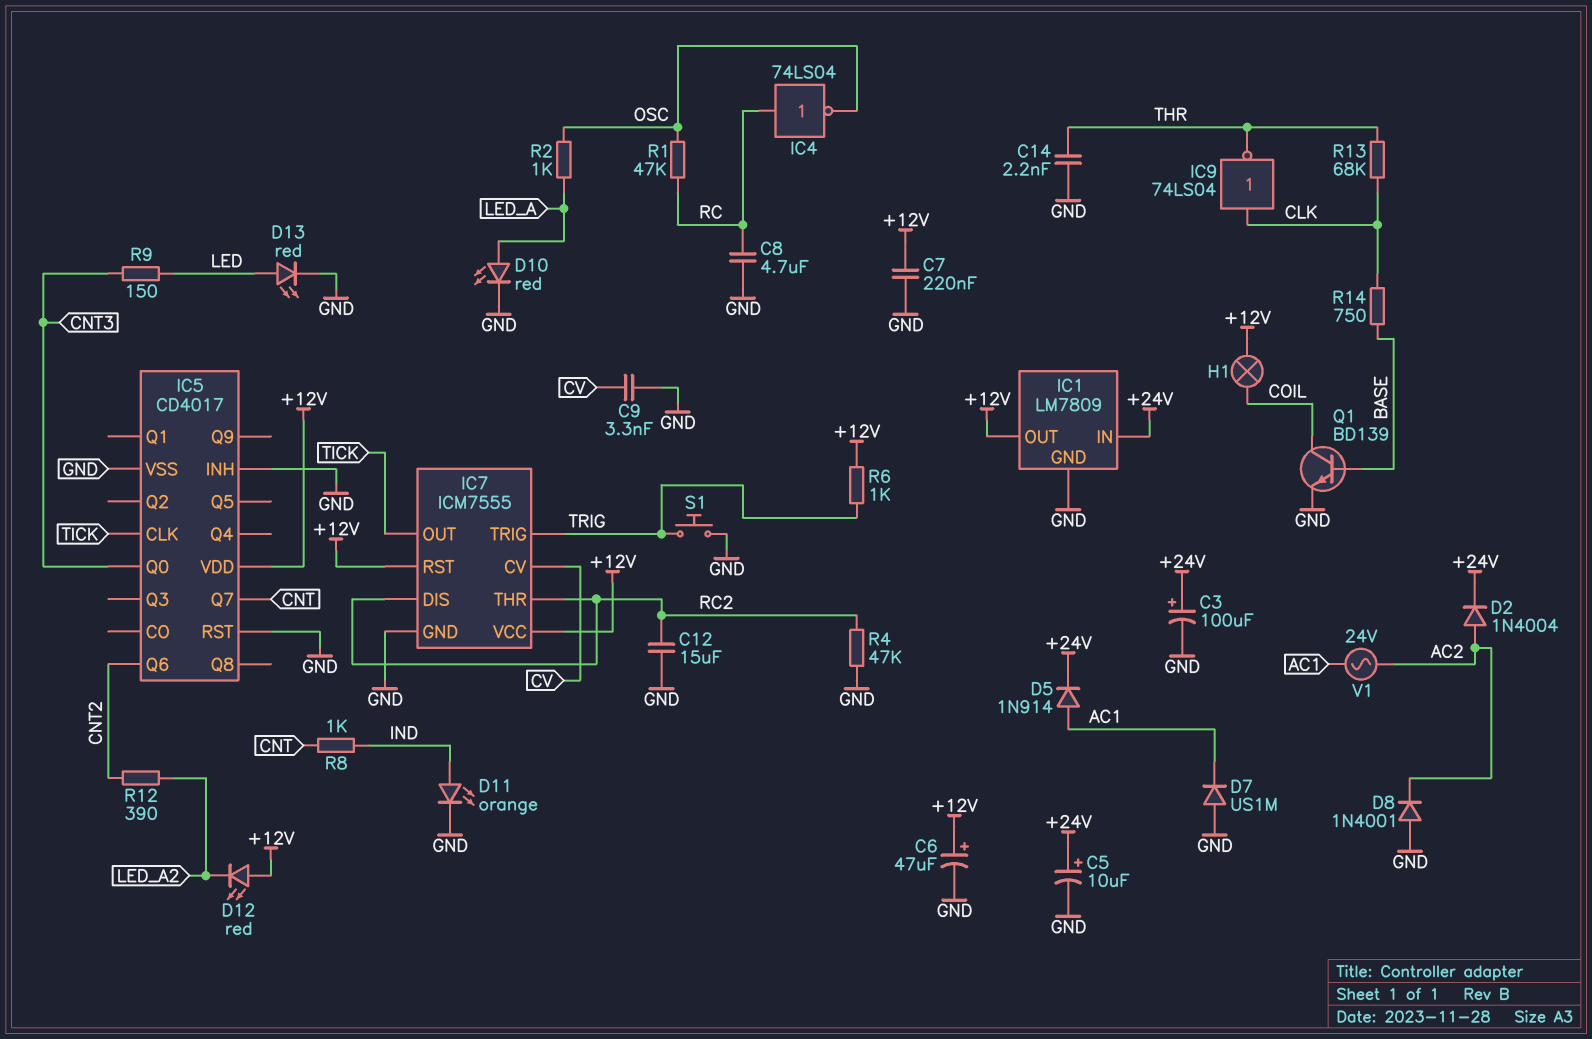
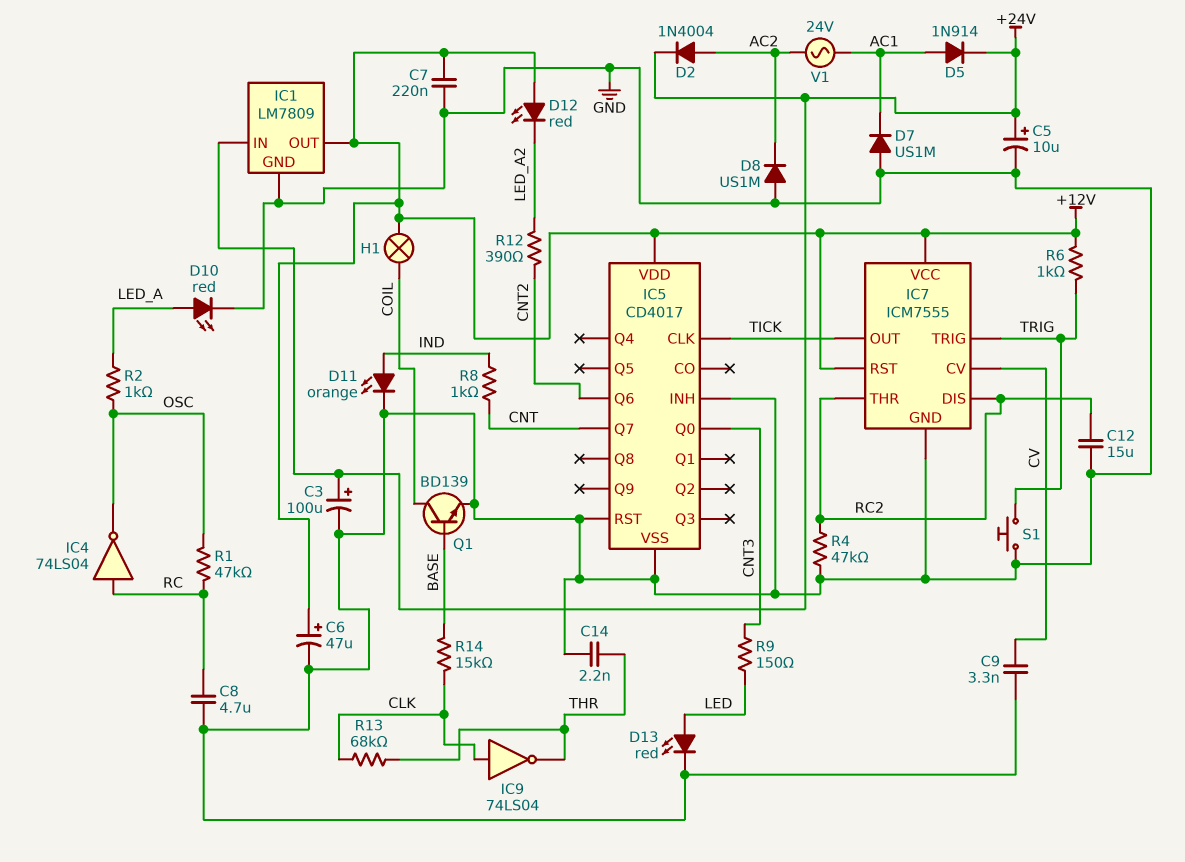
D8: diode 1N4001 (A GND, K AC2) -> diode US1M (A GND, K AC2)
R14: 750 (BASE, CLK) -> 15k (BASE, CLK)

